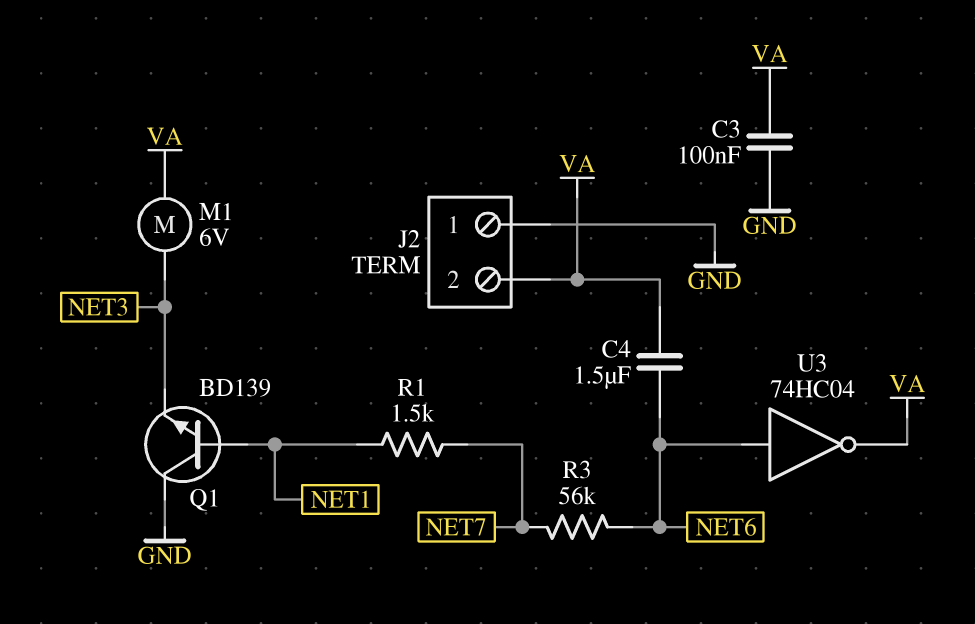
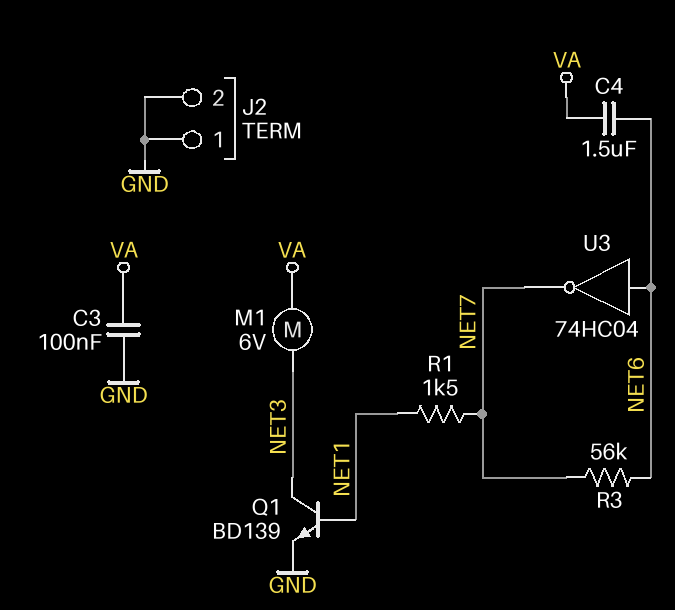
J2 pin 2: VA -> GND
Q1: NPN BD139 (B NET1, C GND, E NET3) -> NPN BD139 (B NET1, C NET3, E GND)
U3: NOT 74HC04 (in NET6, out VA) -> NOT 74HC04 (in NET6, out NET7)

